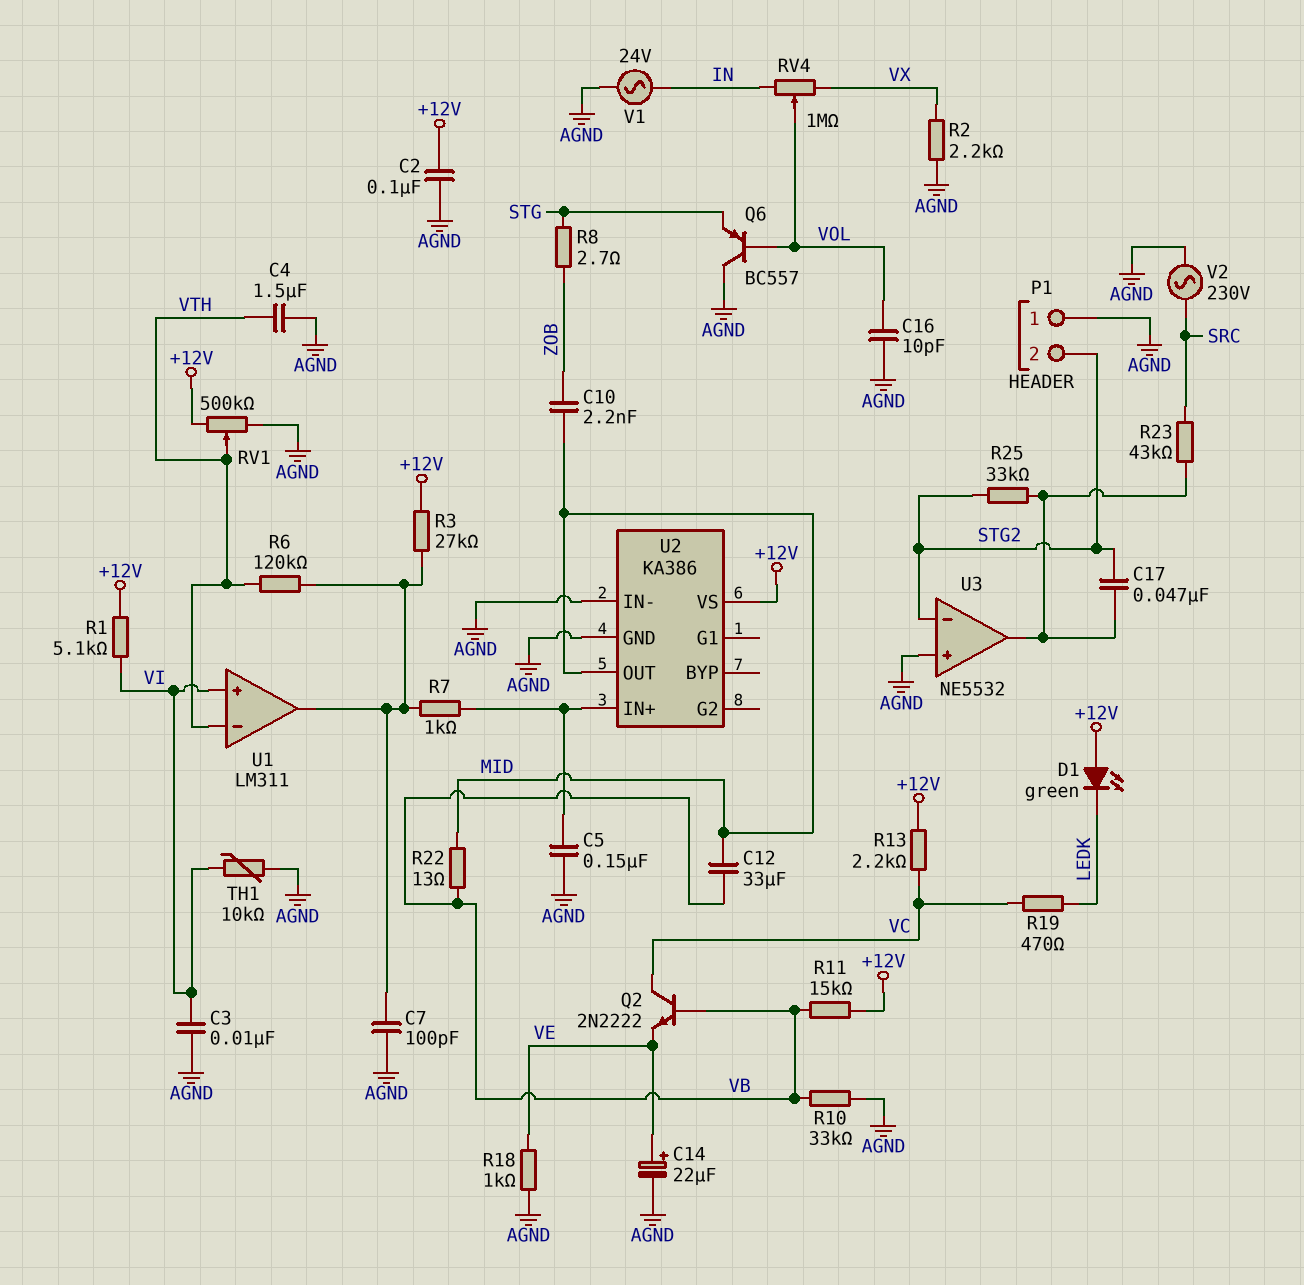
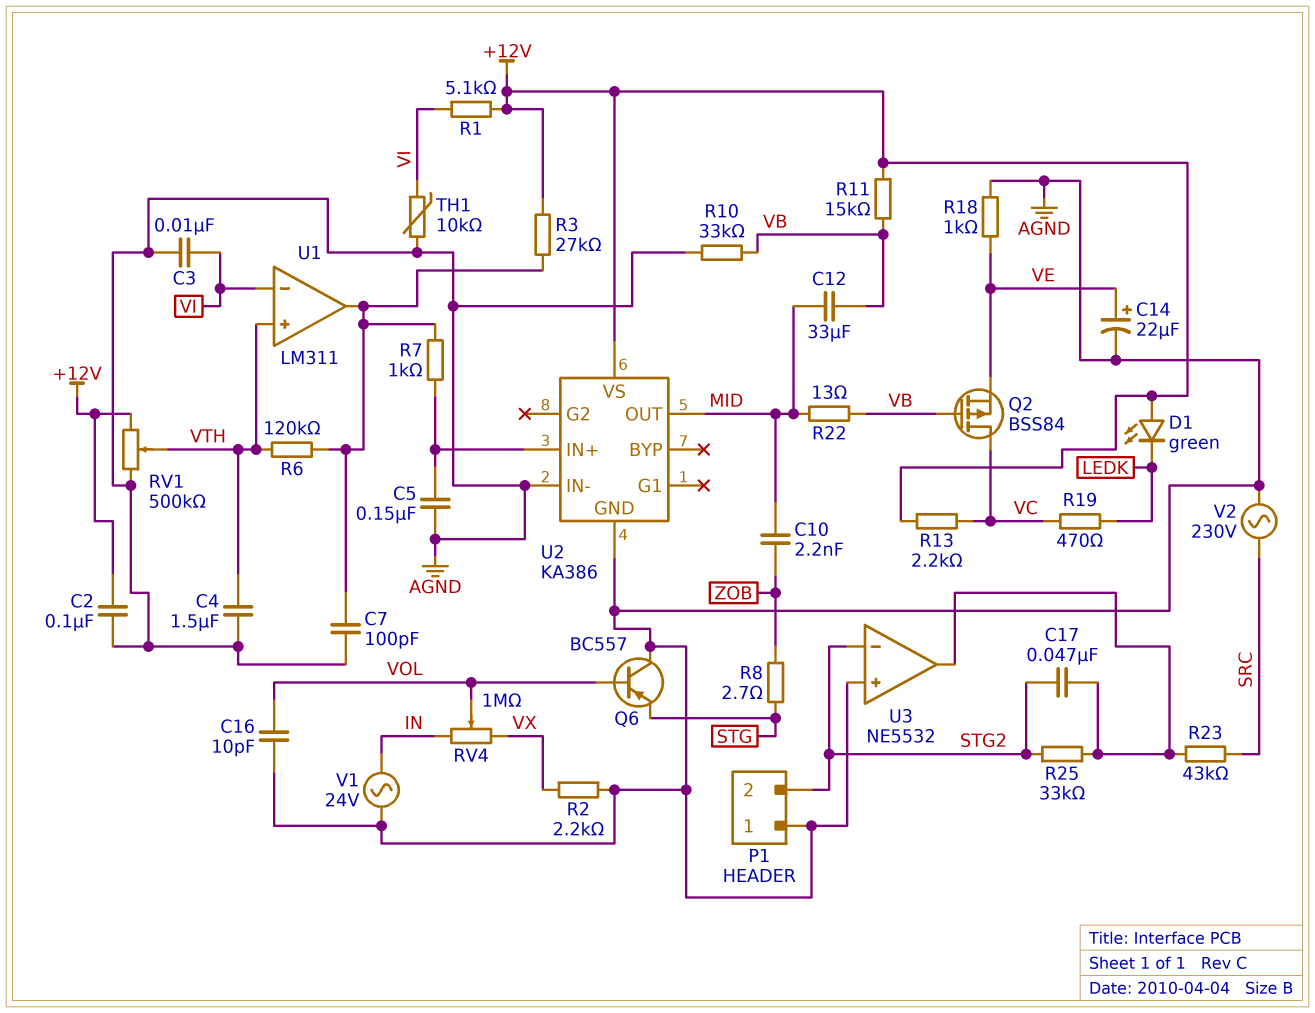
Q2: NPN 2N2222 (B VB, C VC, E VE) -> PMOS BSS84 (G VB, D VC, S VE)
U1 pin in+: VI -> VTH
U1 pin in-: VTH -> VI

